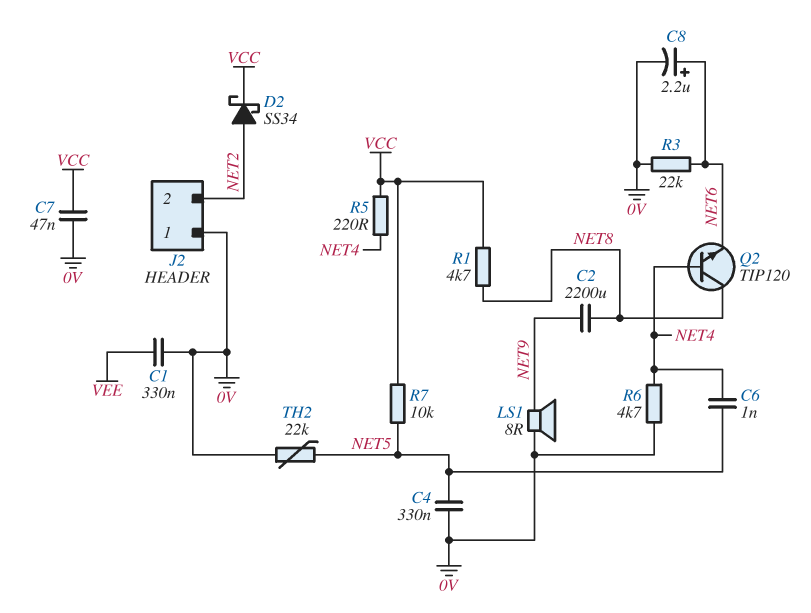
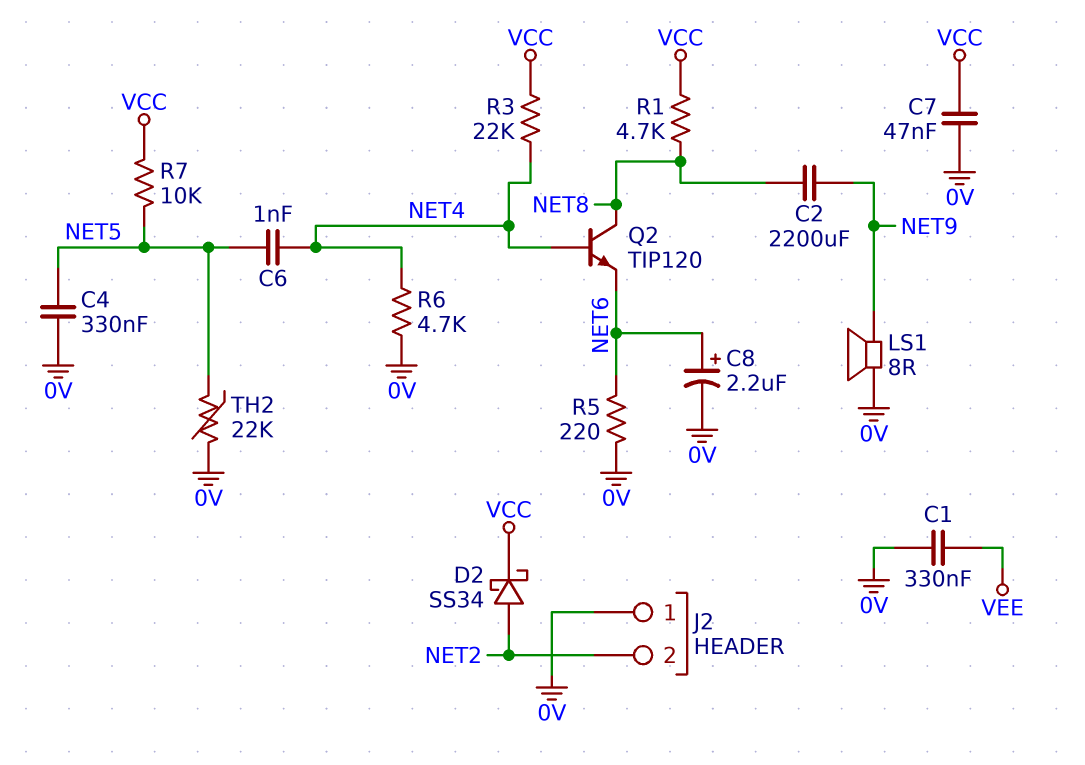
R3: 22k (0V, NET6) -> 22k (NET4, VCC)
R5: 220 (NET4, VCC) -> 220 (0V, NET6)

